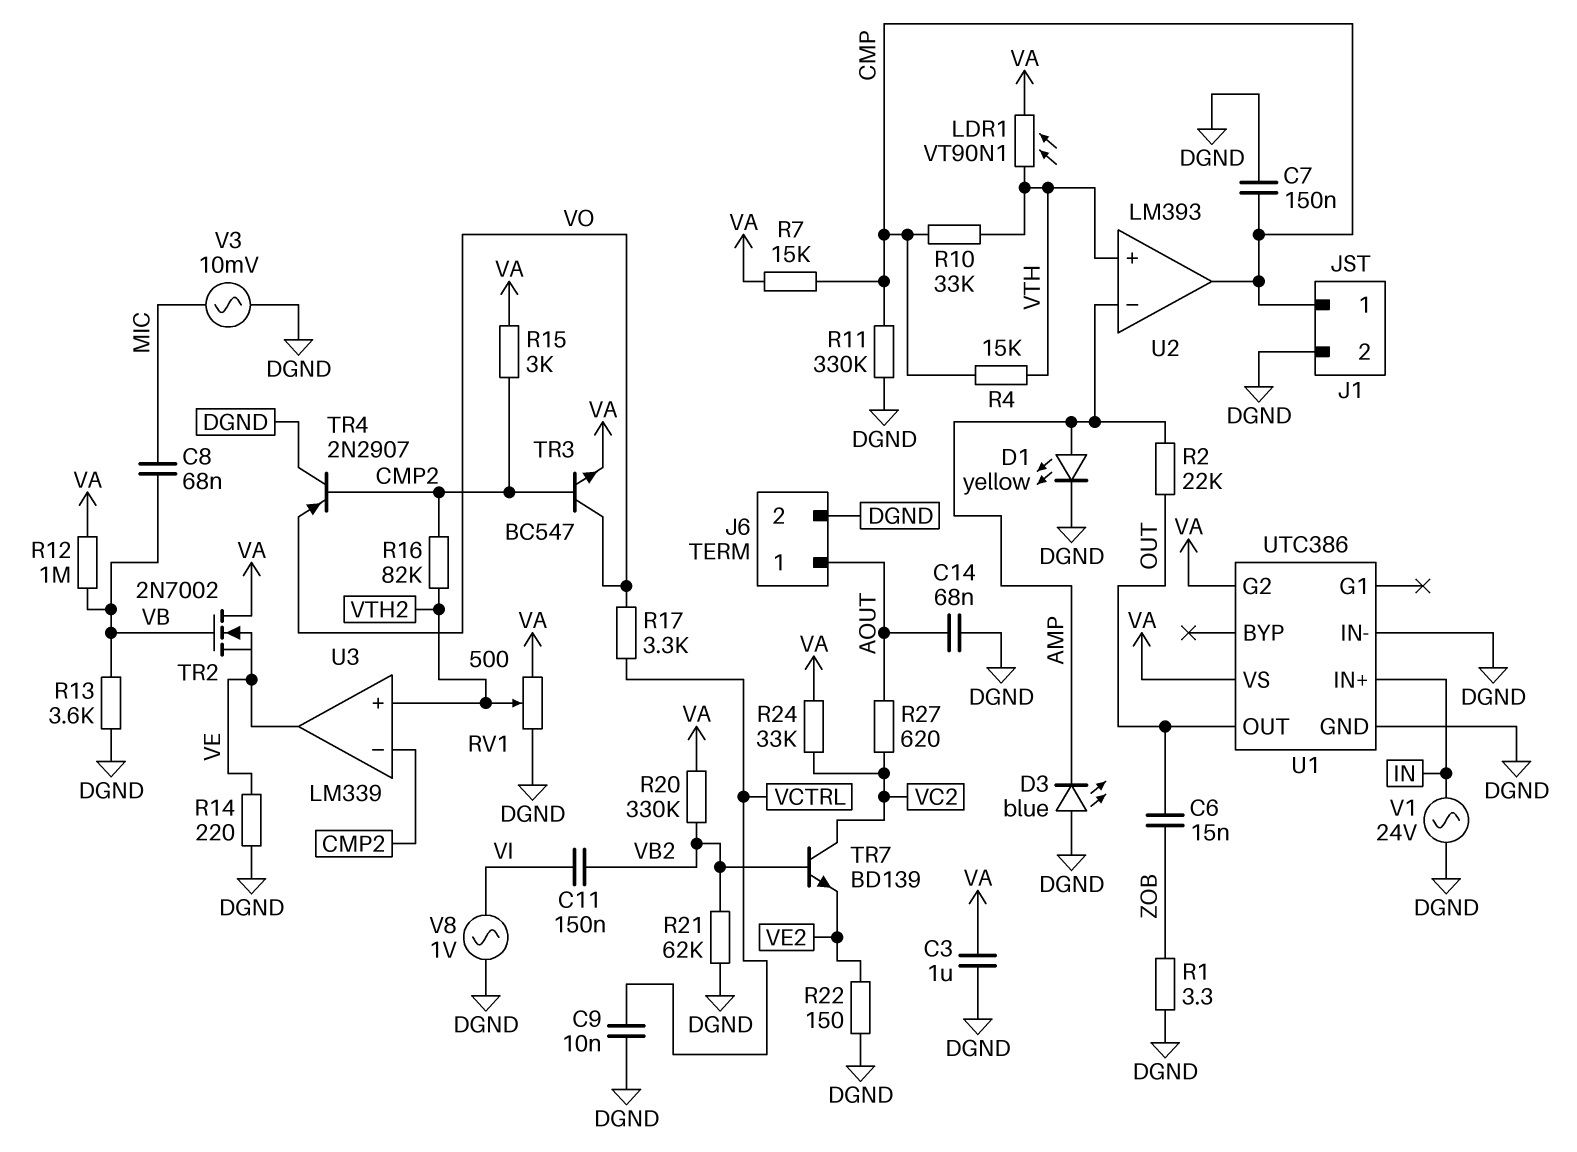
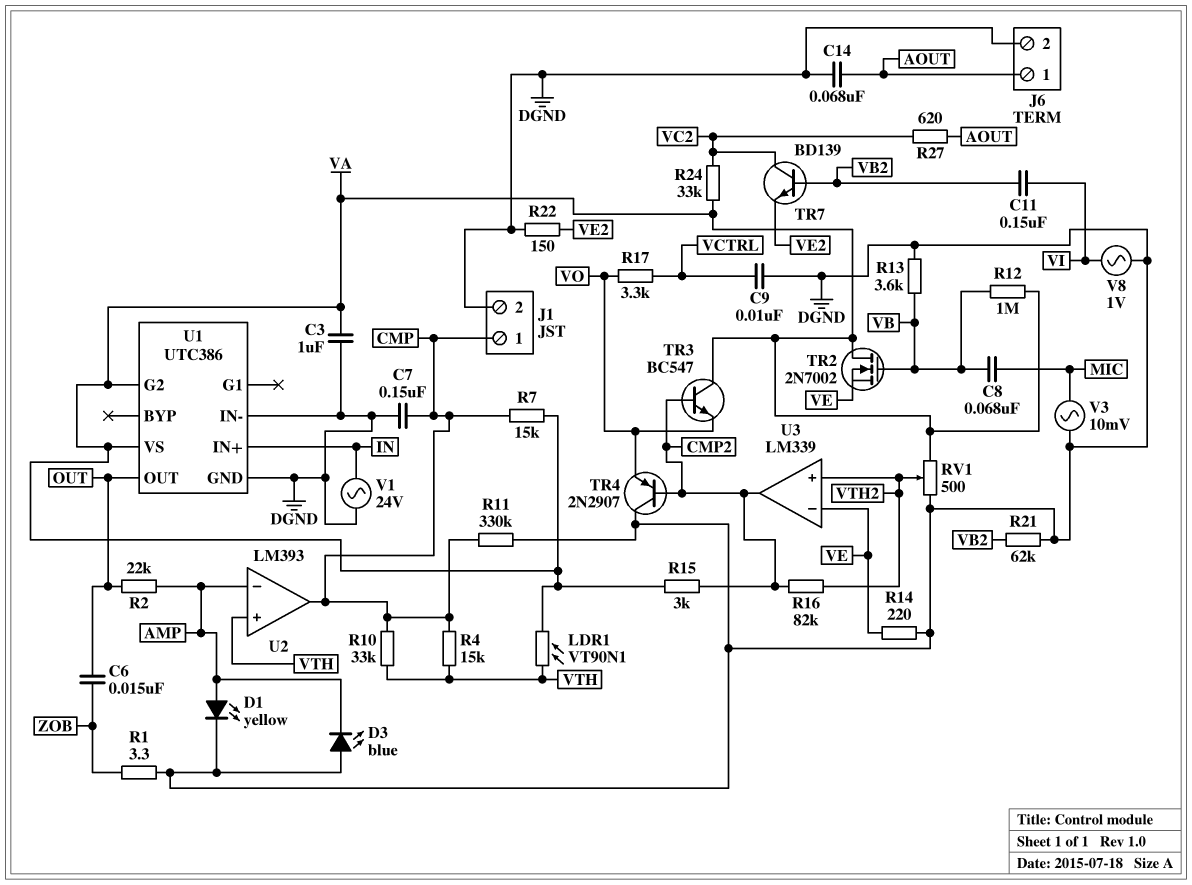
R20: 330k (VA, VB2) -> none
TR3: NPN BC547 (B CMP2, C VO, E VA) -> NPN BC547 (B CMP2, C VA, E VO)
U3 pin in-: CMP2 -> VE
U3 pin out: VE -> CMP2

